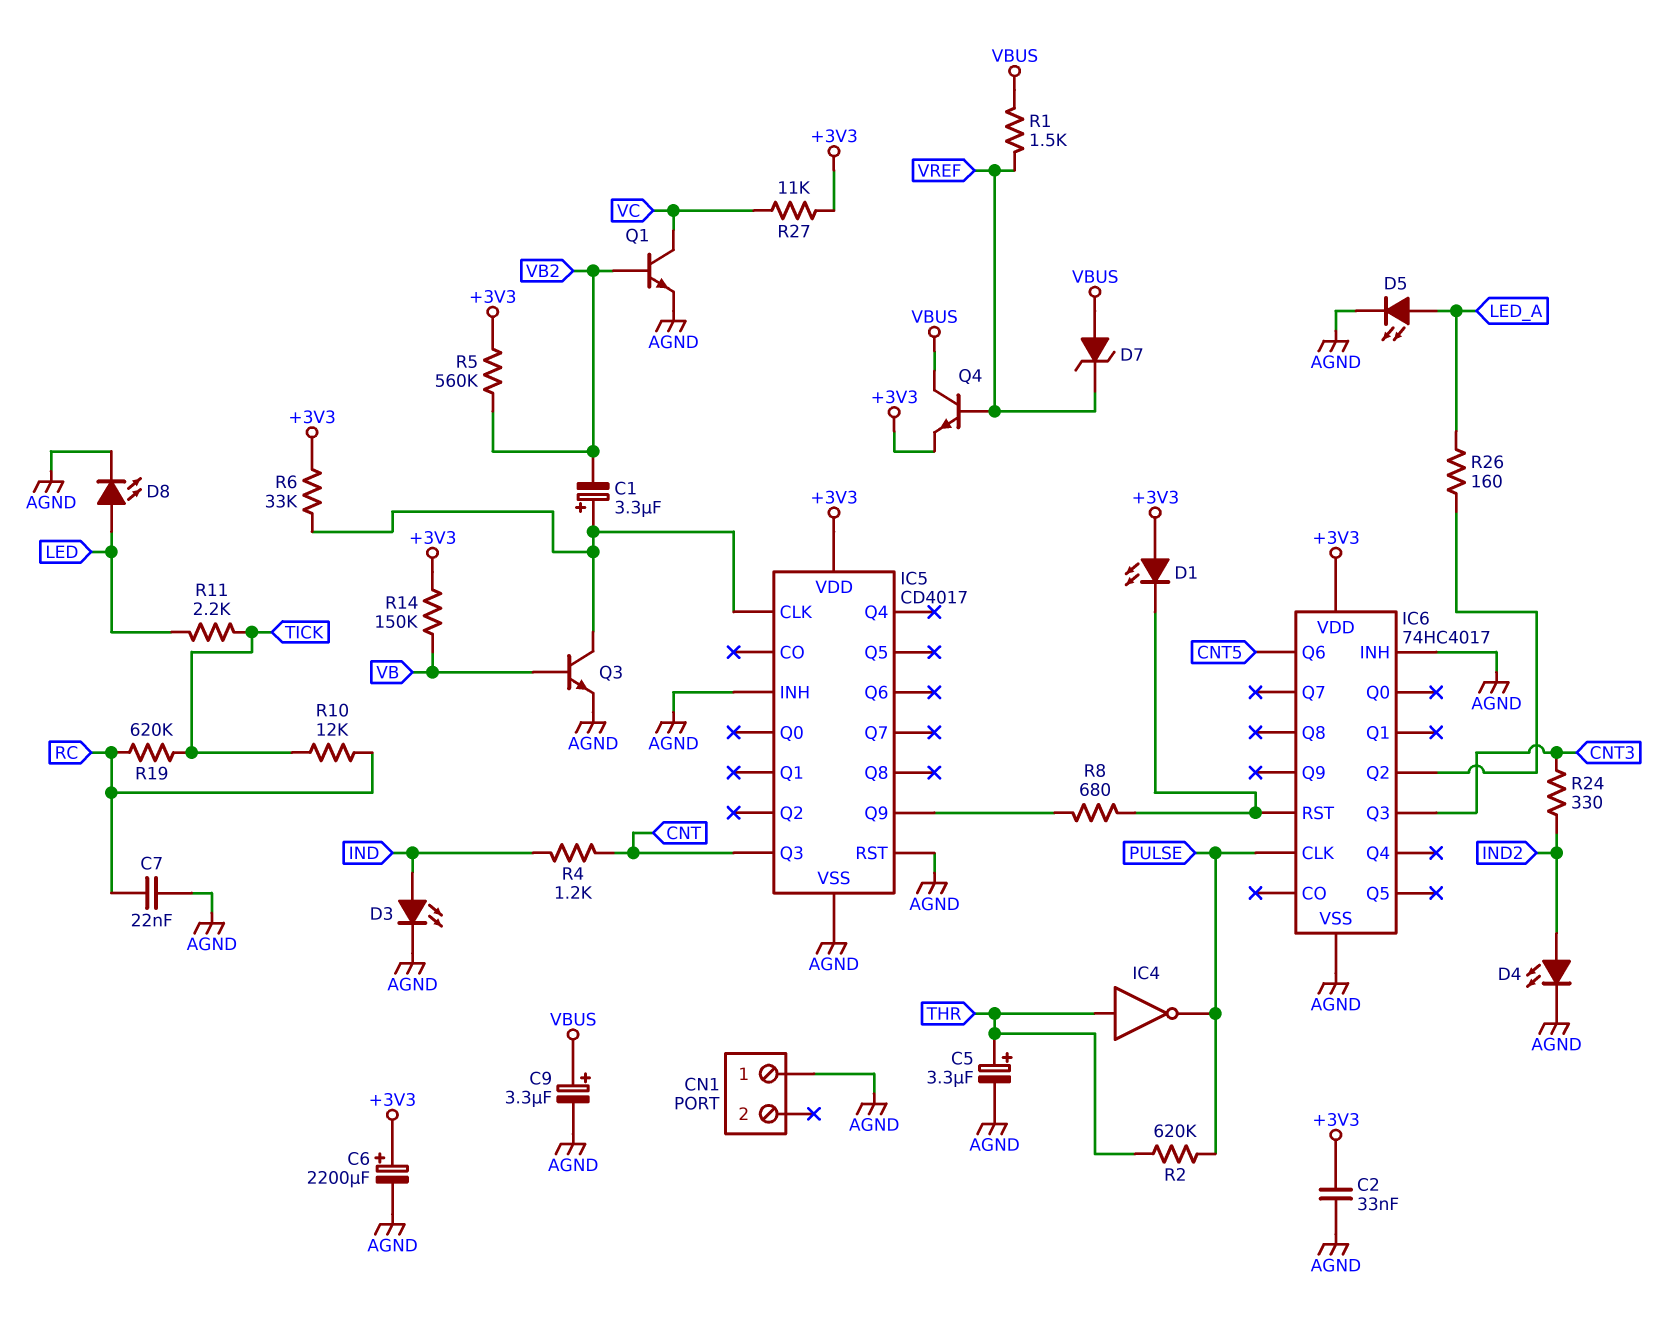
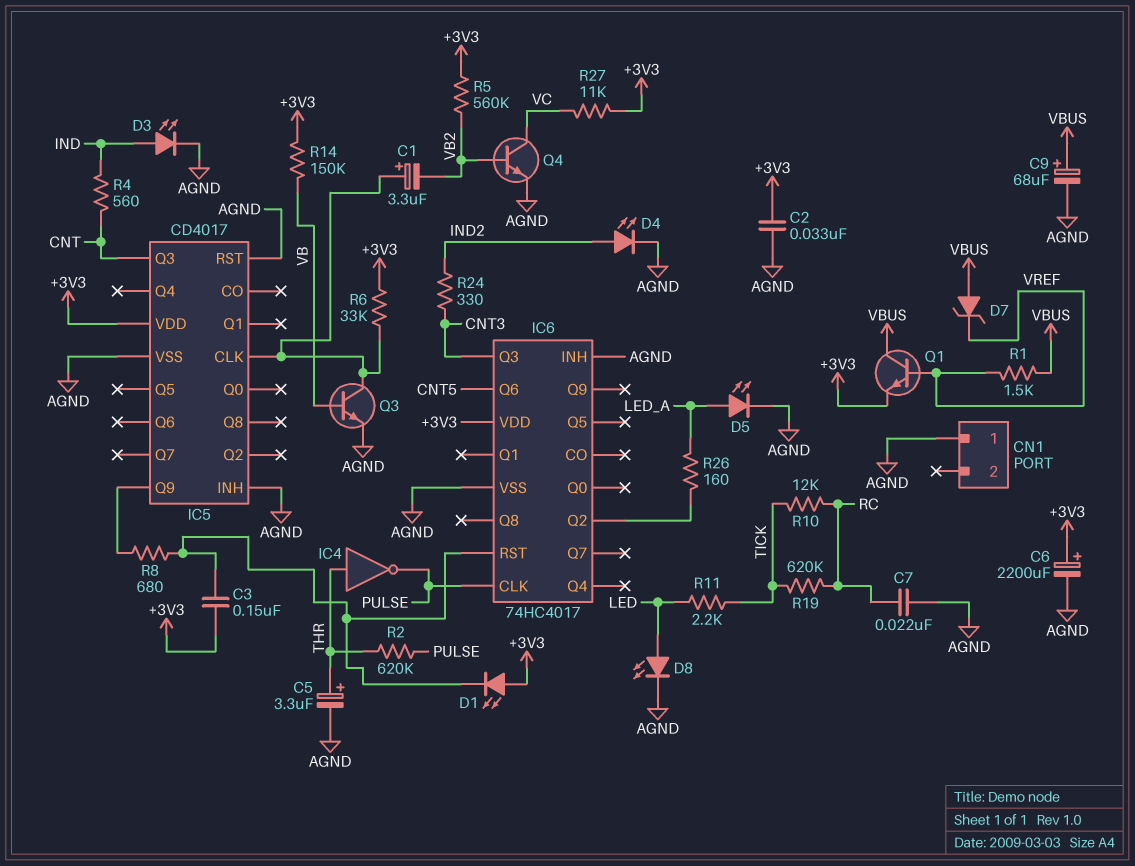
C3: none -> 150nF (+3V3, IC6/RST)
C9: 3.3uF (plus VBUS, minus AGND) -> 68uF (plus VBUS, minus AGND)
Q1: NPN (B VB2, C VC, E AGND) -> NPN (B VREF, C VBUS, E +3V3)
Q4: NPN (B VREF, C VBUS, E +3V3) -> NPN (B VB2, C VC, E AGND)
R4: 1.2k (CNT, IND) -> 560 (CNT, IND)

